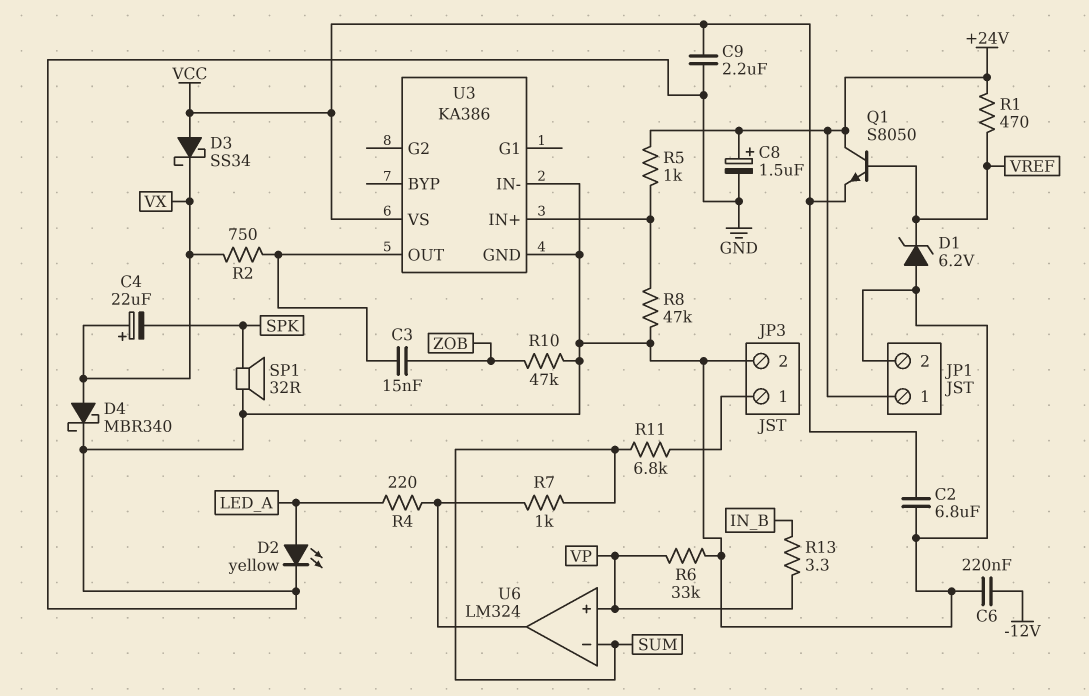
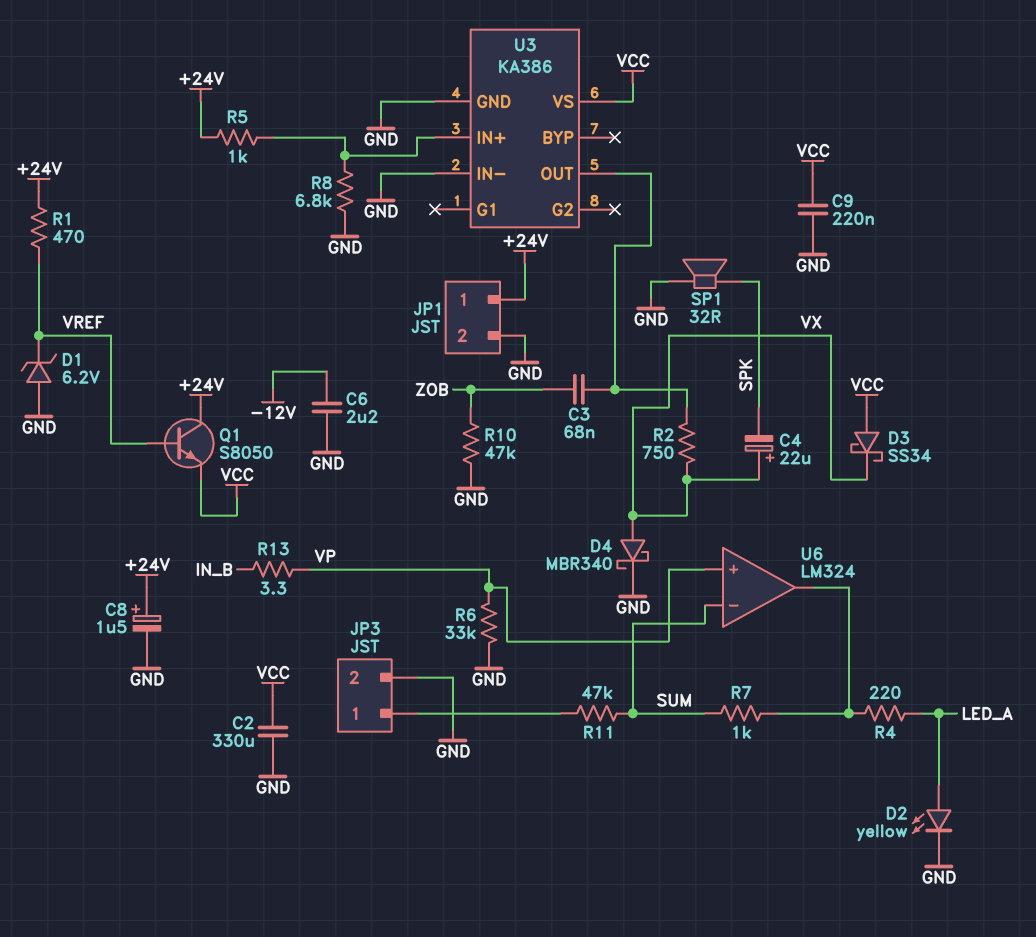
C2: 6.8uF (GND, VCC) -> 330uF (GND, VCC)
C3: 15nF (U3/OUT, ZOB) -> 68nF (U3/OUT, ZOB)
C6: 220nF (-12V, GND) -> 2.2uF (-12V, GND)
C9: 2.2uF (GND, VCC) -> 220nF (GND, VCC)
R8: 47k (GND, U3/IN+) -> 6.8k (GND, U3/IN+)
R11: 6.8k (JP3/1, SUM) -> 47k (JP3/1, SUM)

